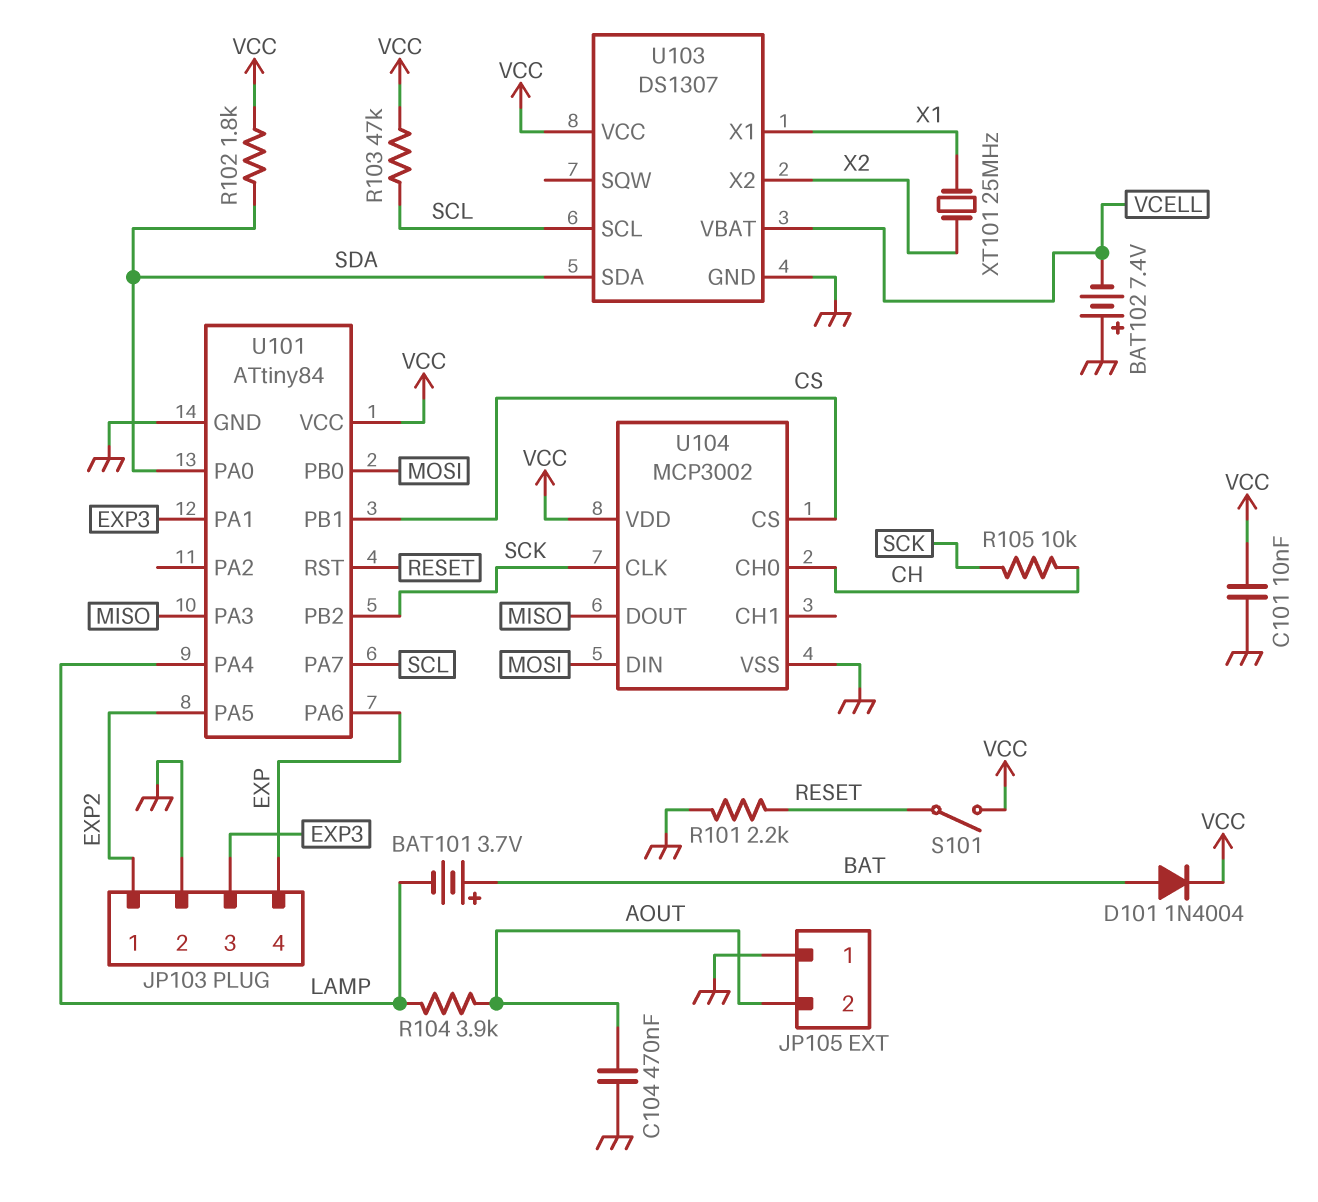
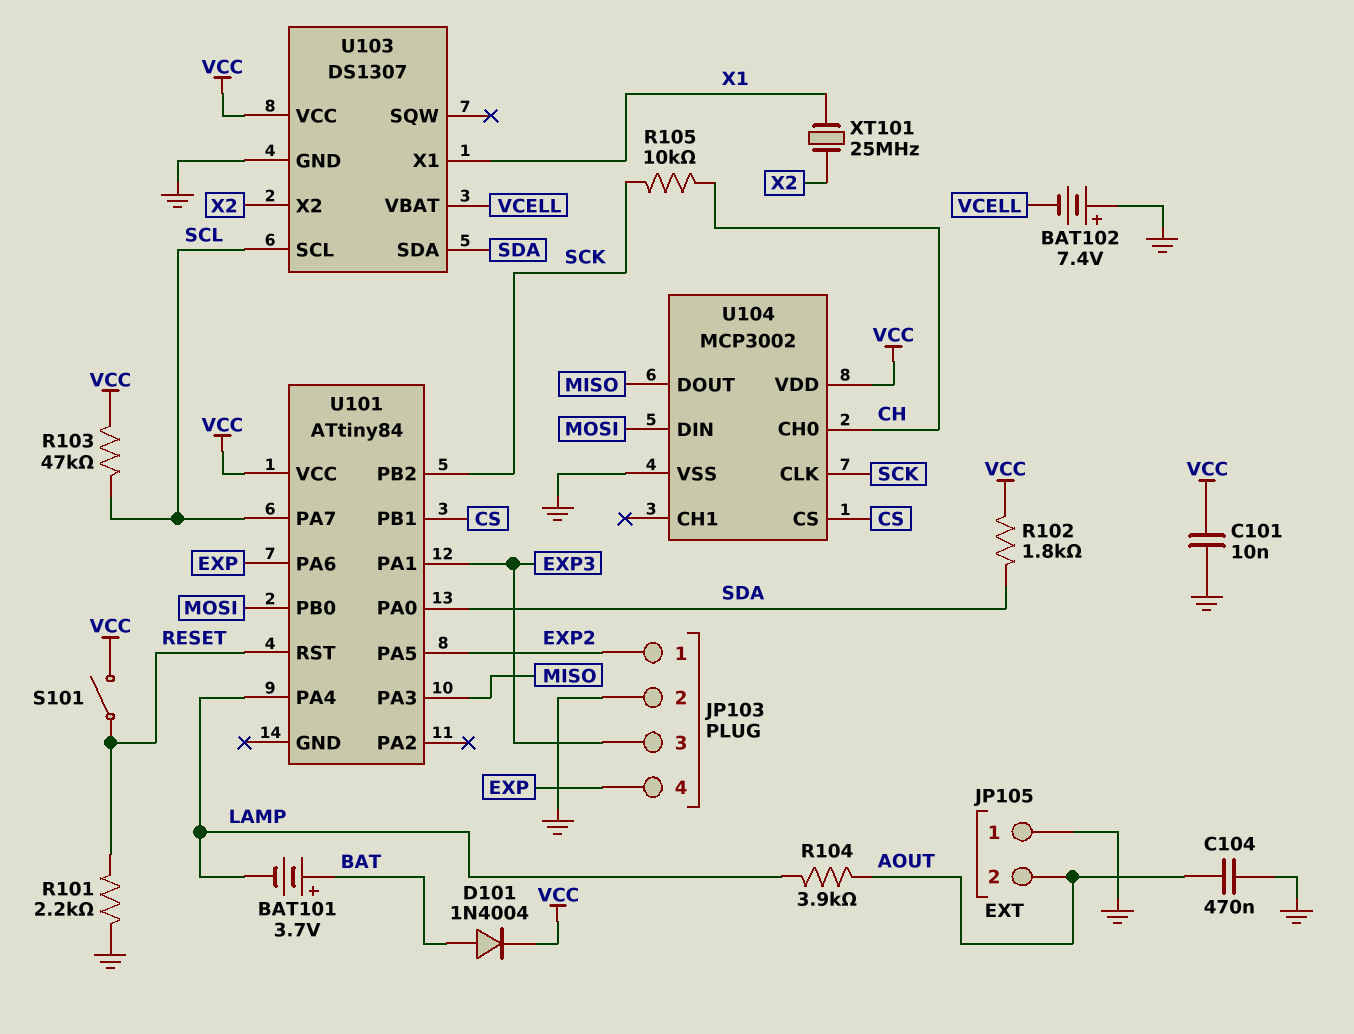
U101 pin GND: GND -> none

